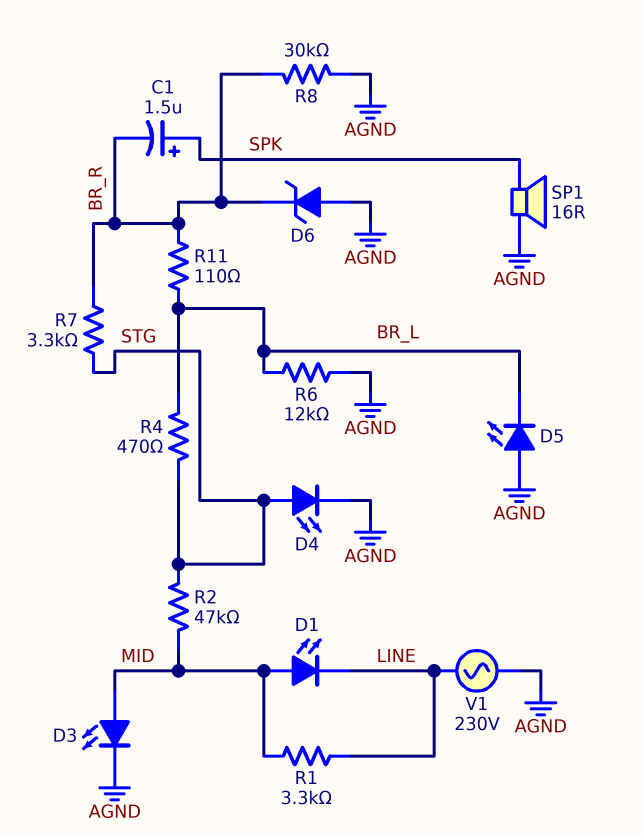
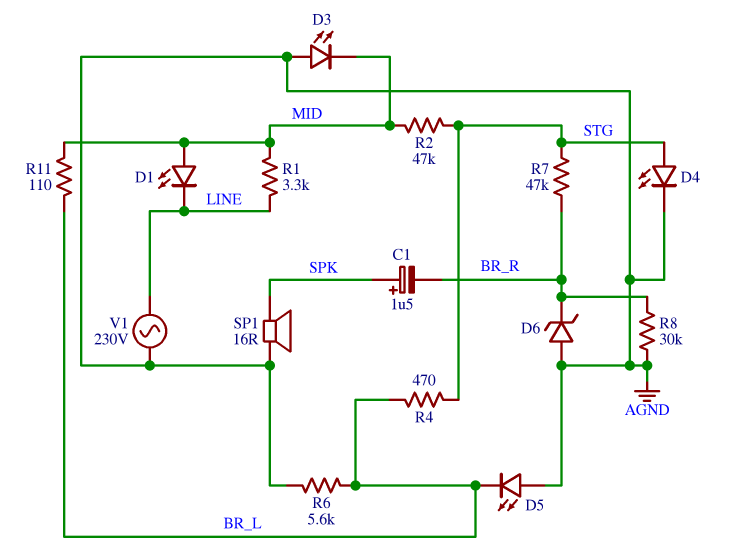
D3: LED (A MID, K AGND) -> LED (A AGND, K MID)
R6: 12k (AGND, BR_L) -> 5.6k (AGND, BR_L)
R7: 3.3k (BR_R, STG) -> 47k (BR_R, STG)
R11: 110 (BR_L, BR_R) -> 110 (BR_L, MID)

